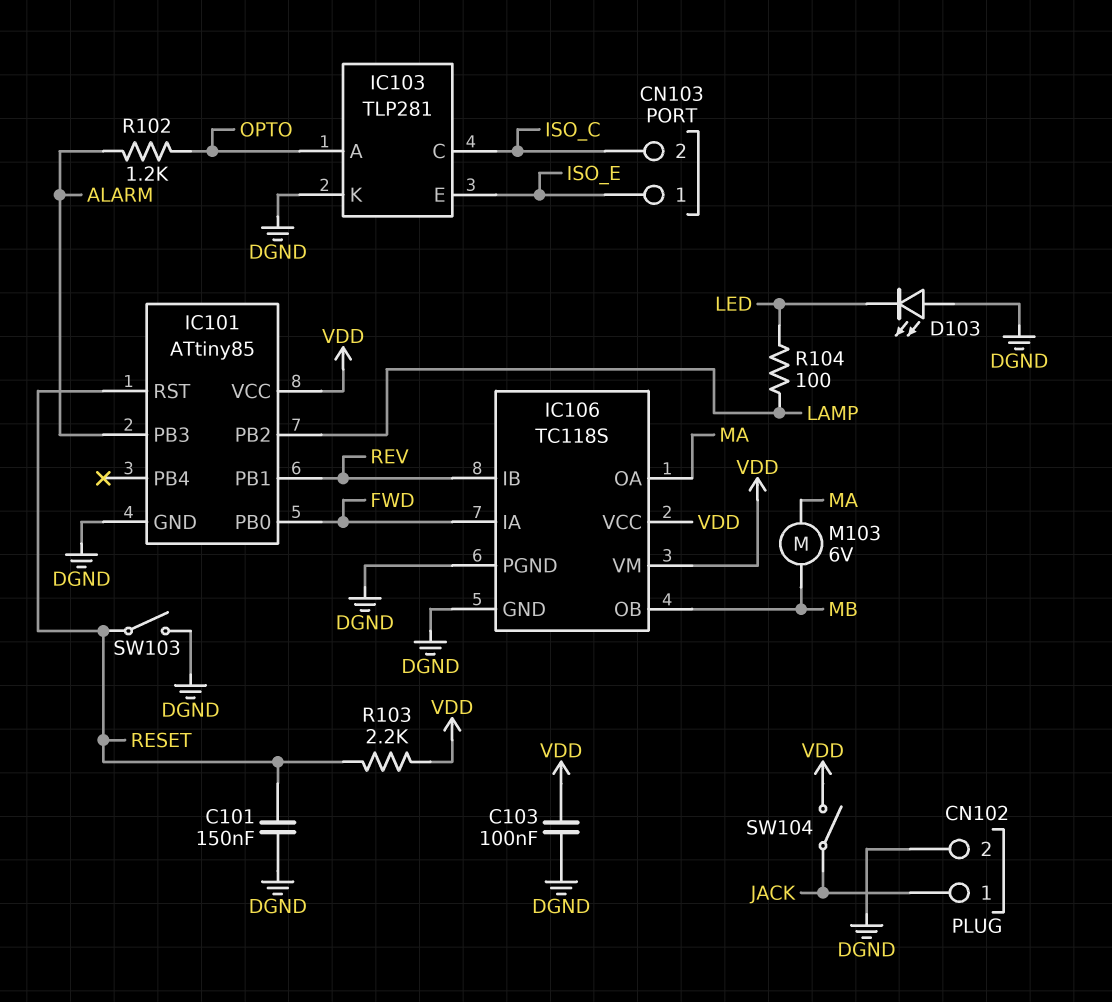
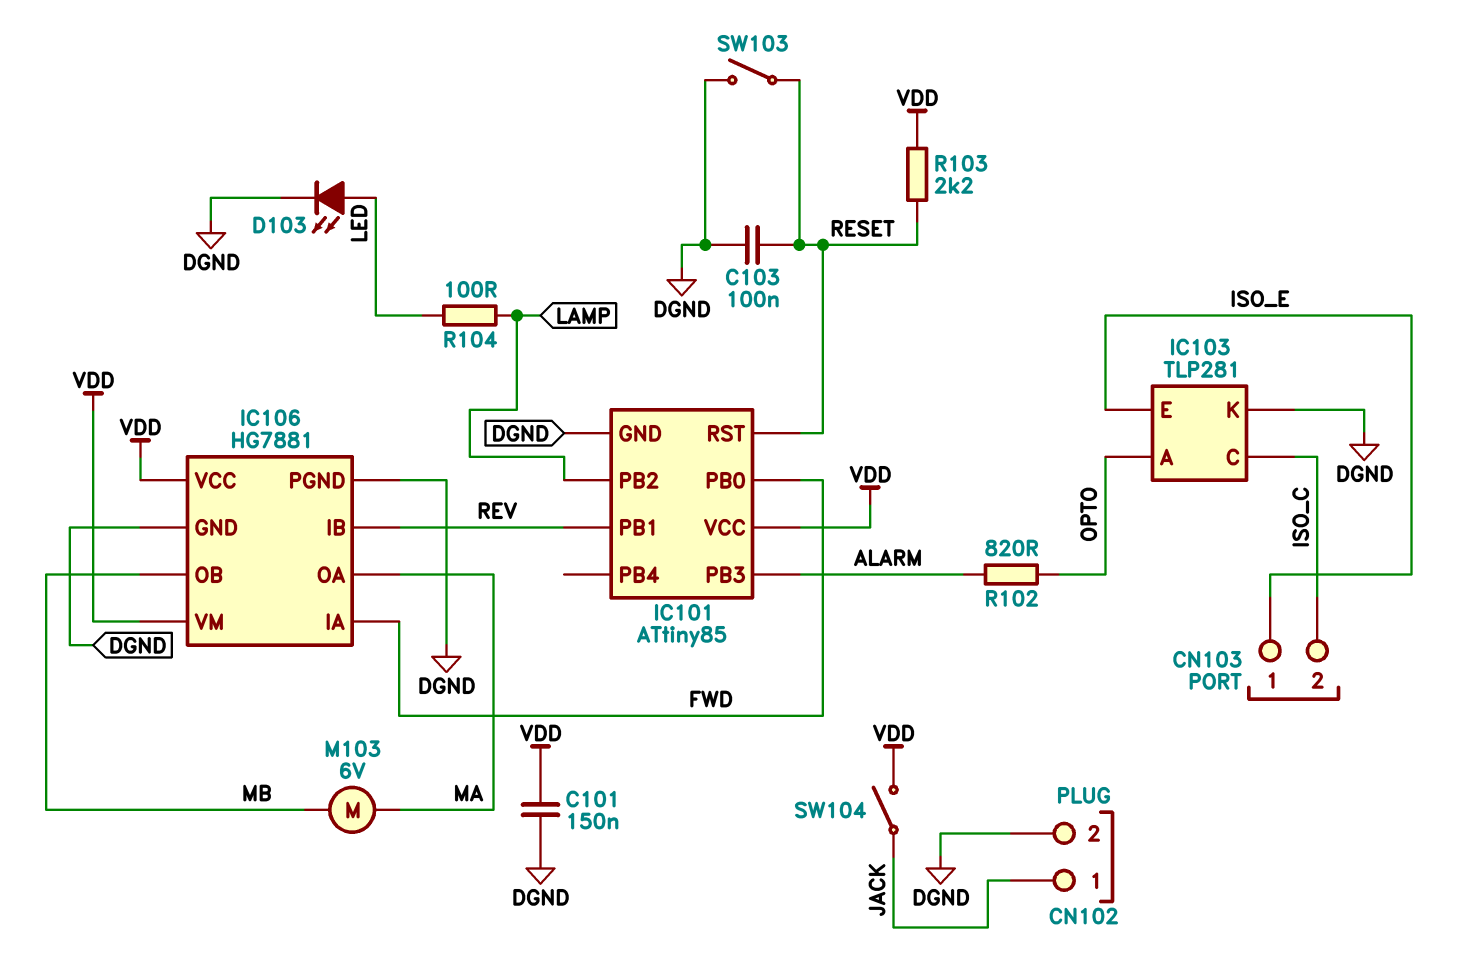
C101: 150nF (DGND, RESET) -> 150nF (DGND, VDD)
C103: 100nF (DGND, VDD) -> 100nF (DGND, RESET)
D103: LED (A DGND, K LED) -> LED (A LED, K DGND)
IC106: TC118S -> HG7881
R102: 1.2k (ALARM, OPTO) -> 820 (ALARM, OPTO)

